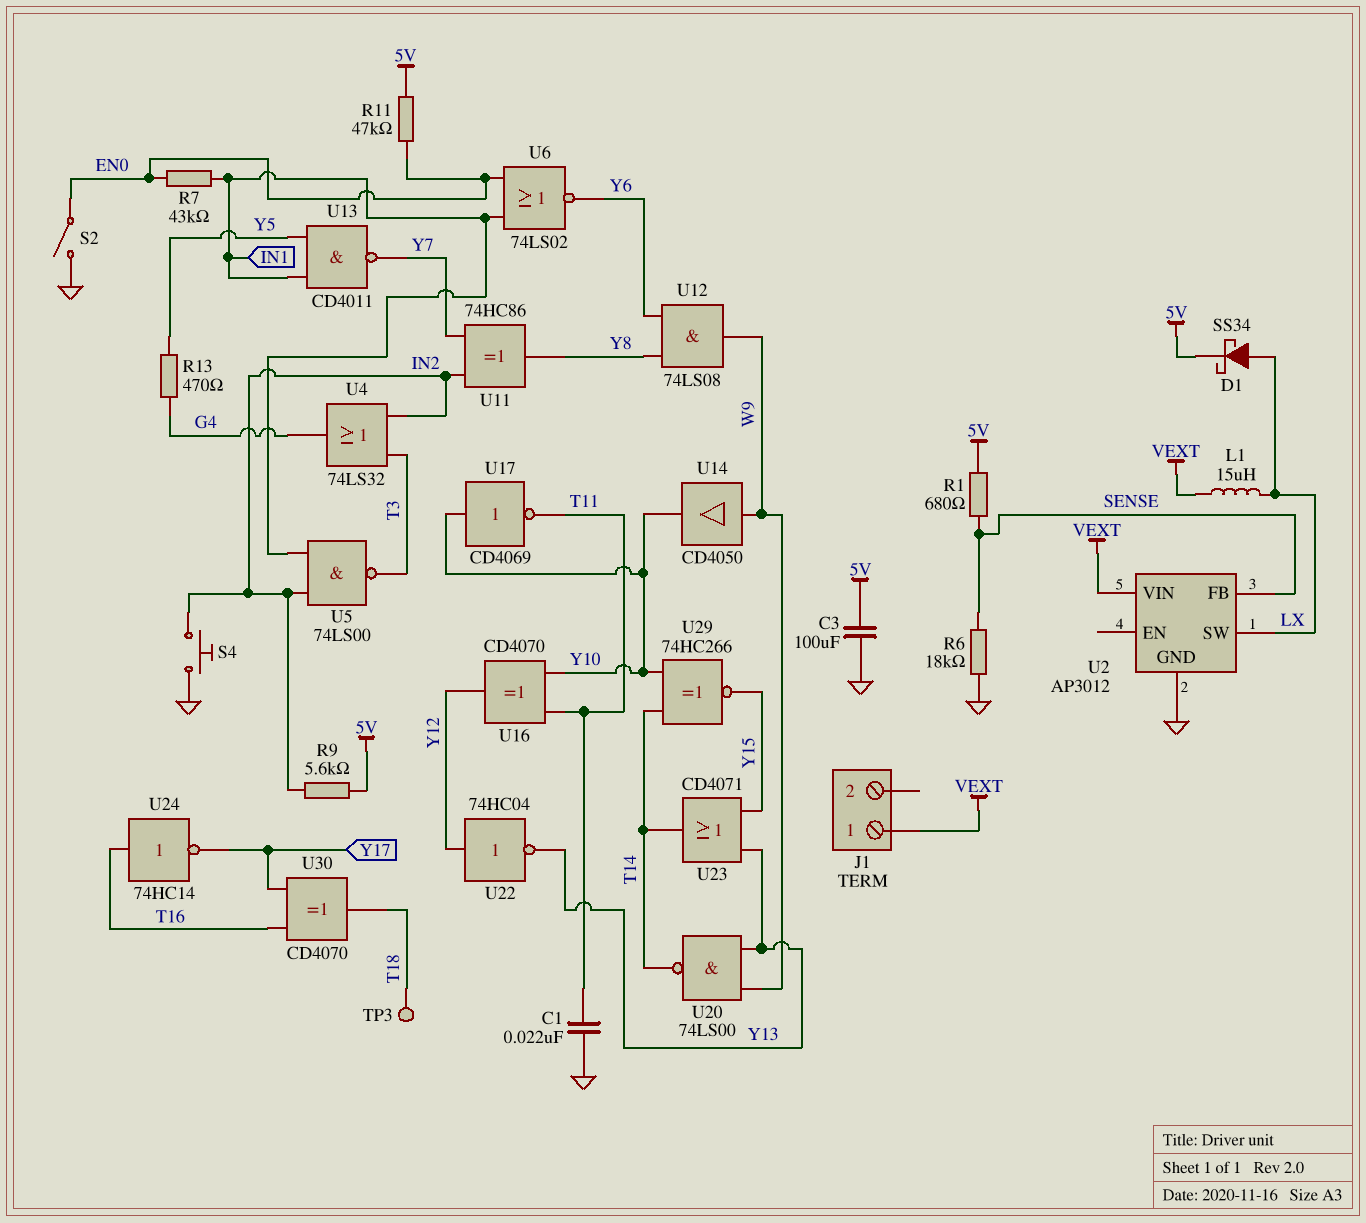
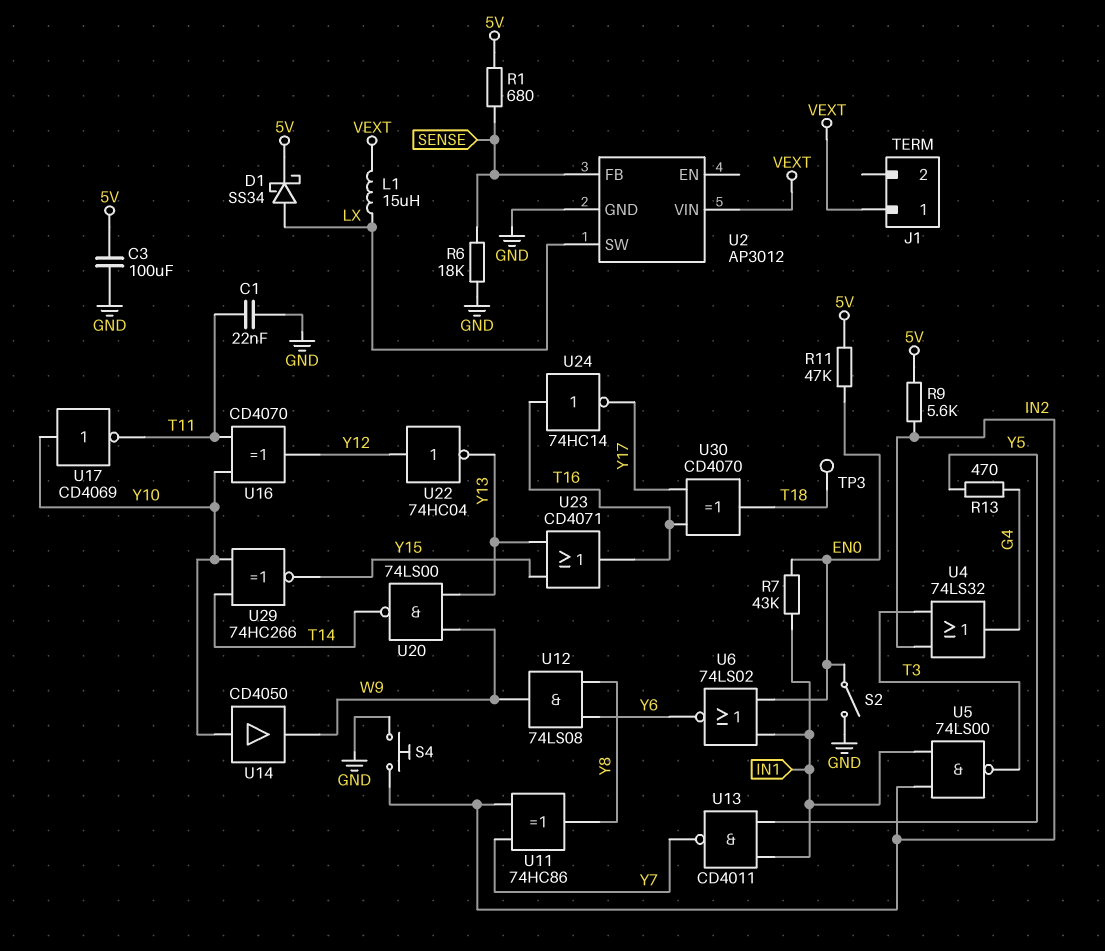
U14: buffer CD4050 (in W9, out Y10) -> buffer CD4050 (in Y10, out W9)
U23: OR CD4071 (in Y13, in Y15, out T14) -> OR CD4071 (in Y13, in Y15, out T16)

